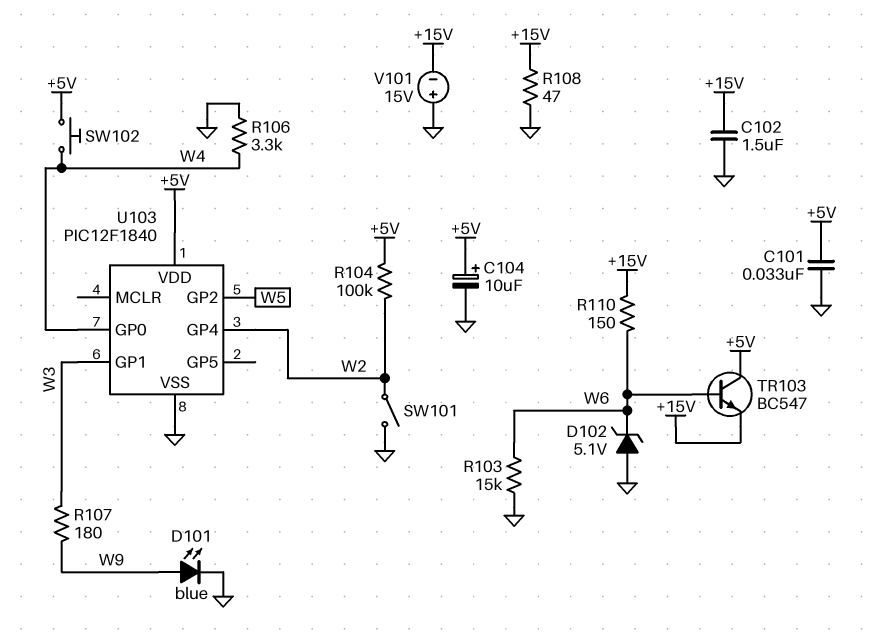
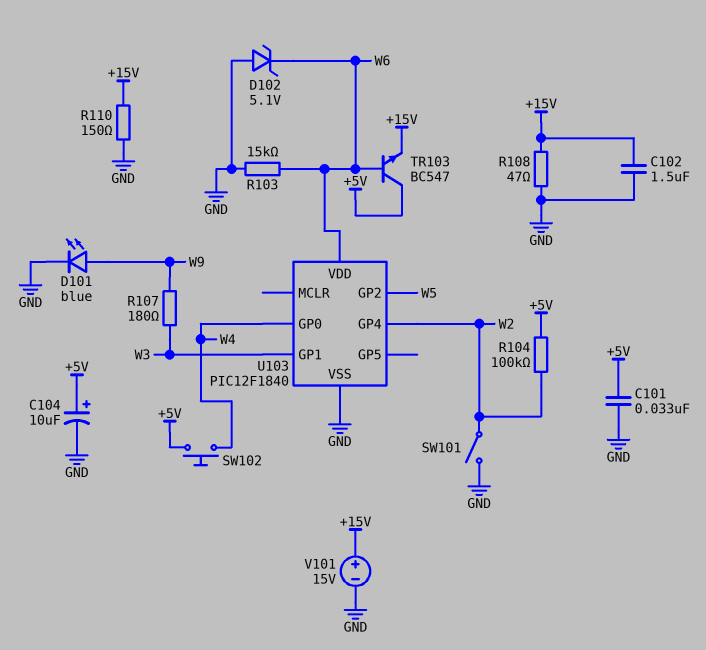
R106: 3.3k (GND, W4) -> none
R110: 150 (+15V, W6) -> 150 (+15V, GND)
U103 pin VDD: +5V -> W6
V101: 15V (plus GND, minus +15V) -> 15V (plus +15V, minus GND)

